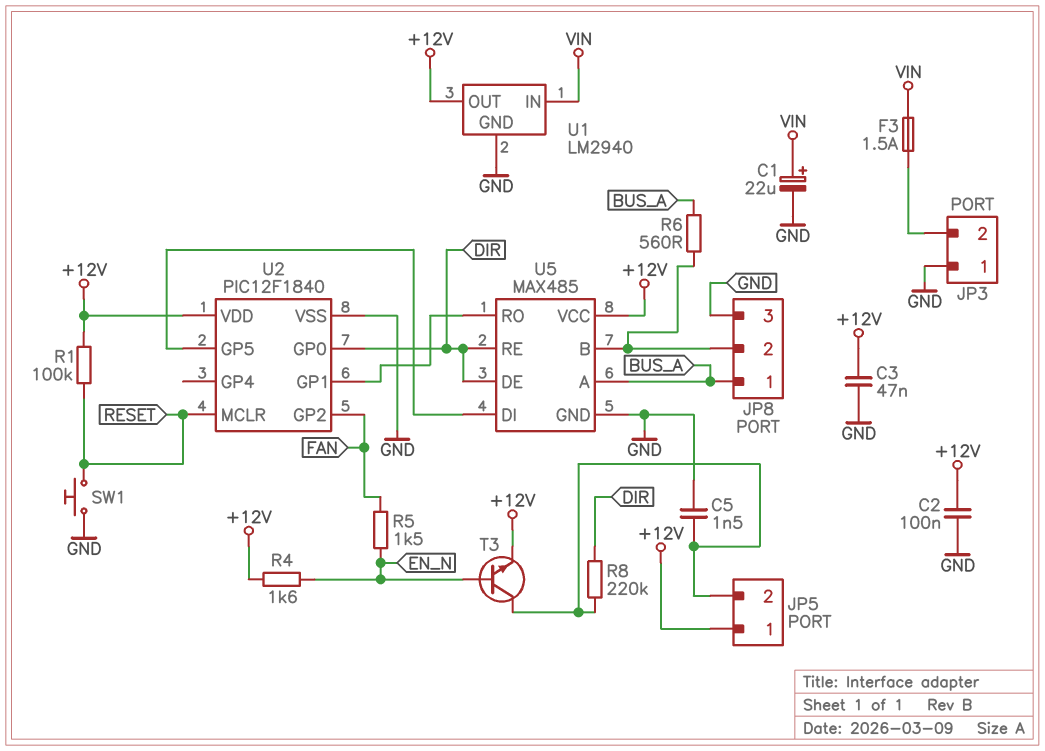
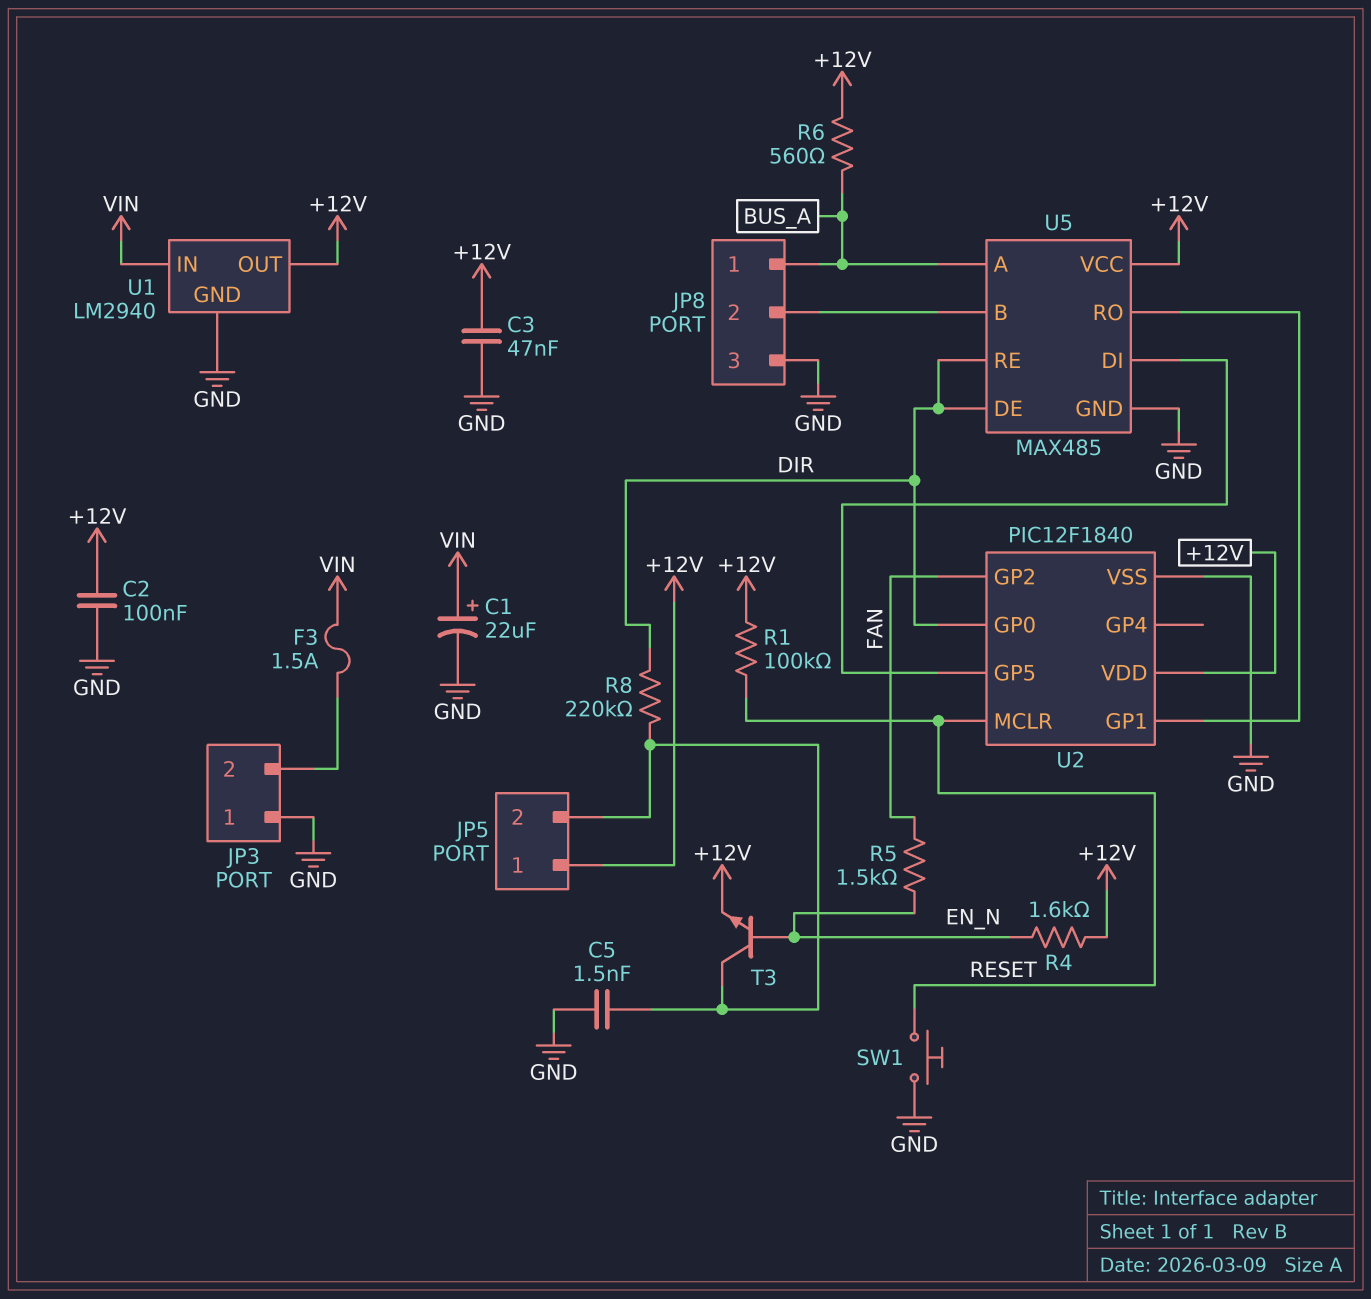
R6: 560 (BUS_A, JP8/2) -> 560 (+12V, BUS_A)

